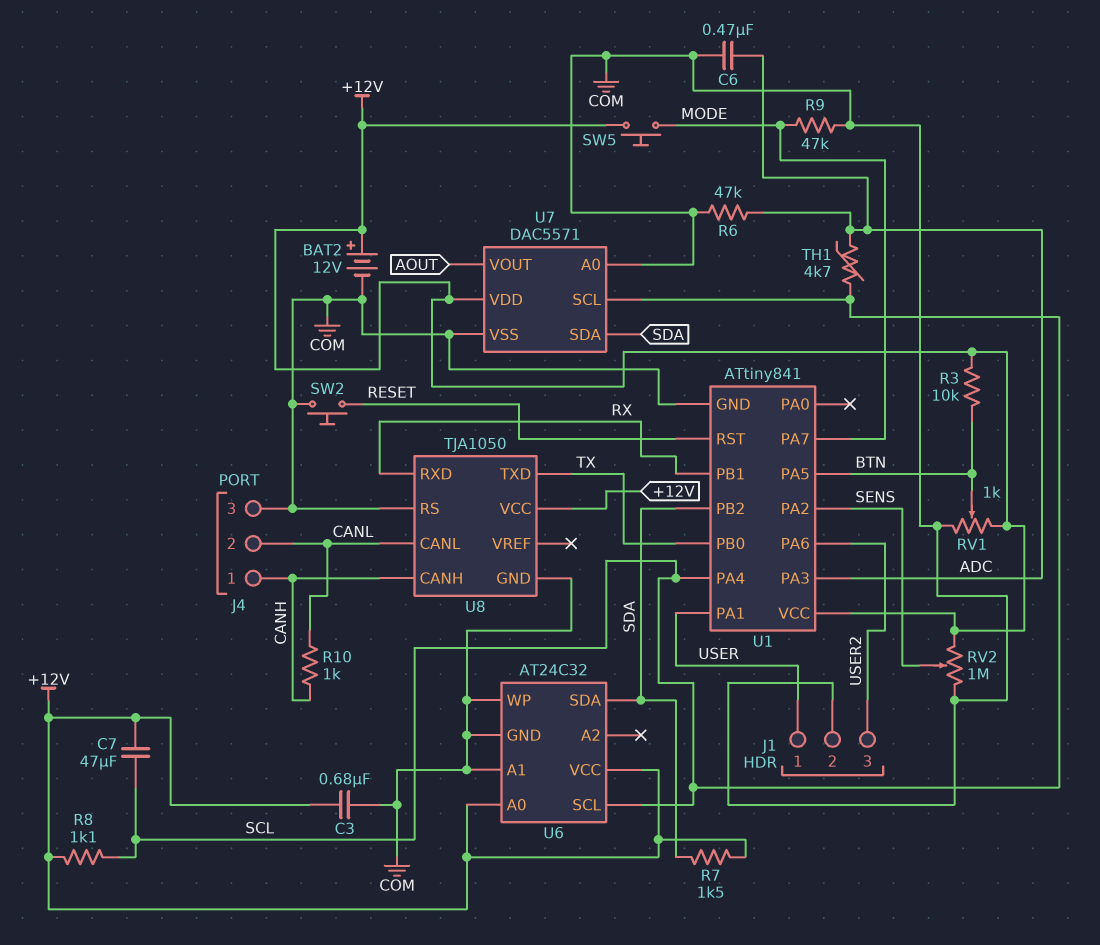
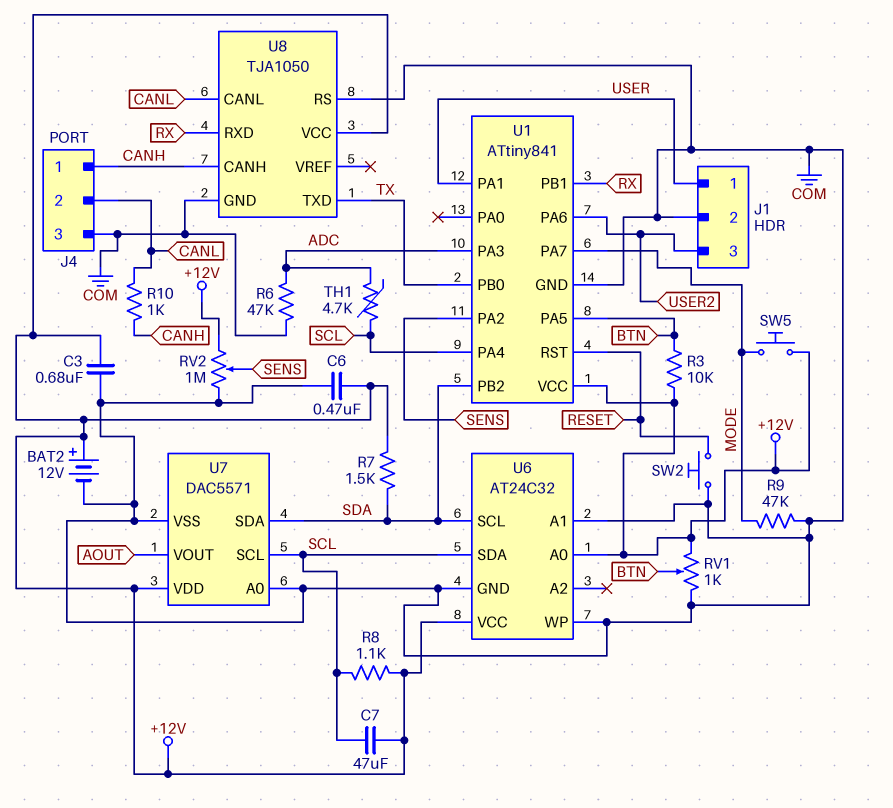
C6: 470nF (ADC, COM) -> 470nF (+12V, COM)
U6 pin SCL: SCL -> SDA
U6 pin SDA: SDA -> SCL

